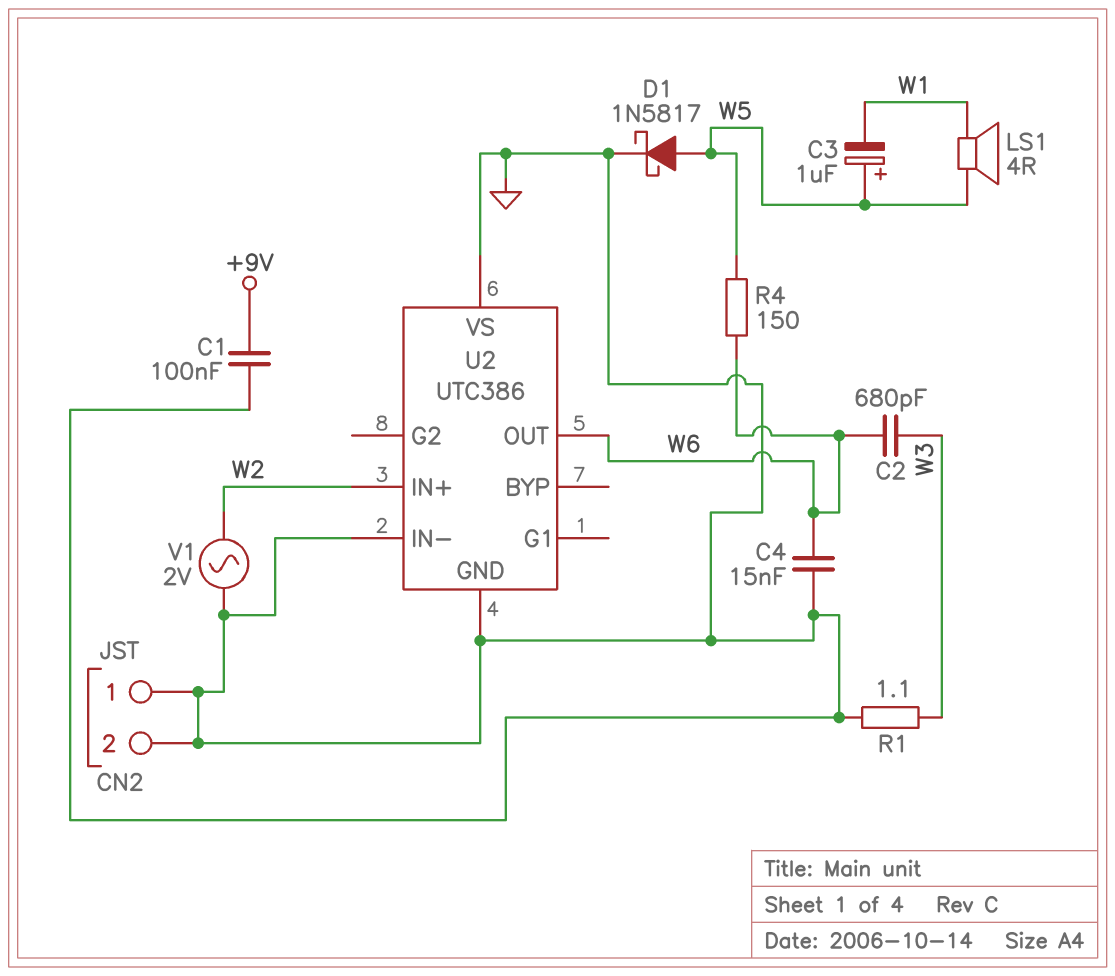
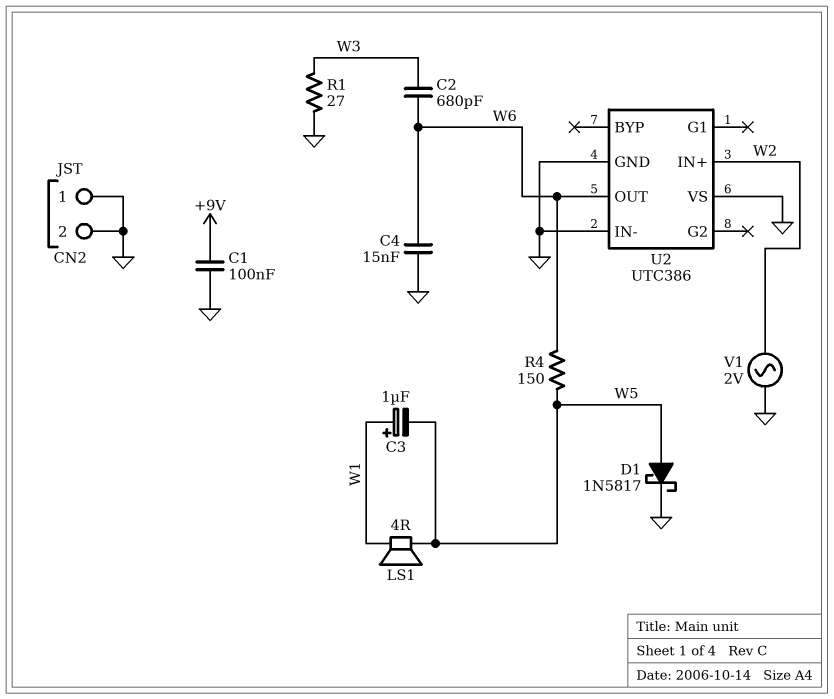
C3: 1uF (plus W5, minus W1) -> 1uF (plus W1, minus W5)
R1: 1.1 (GND, W3) -> 27 (GND, W3)

